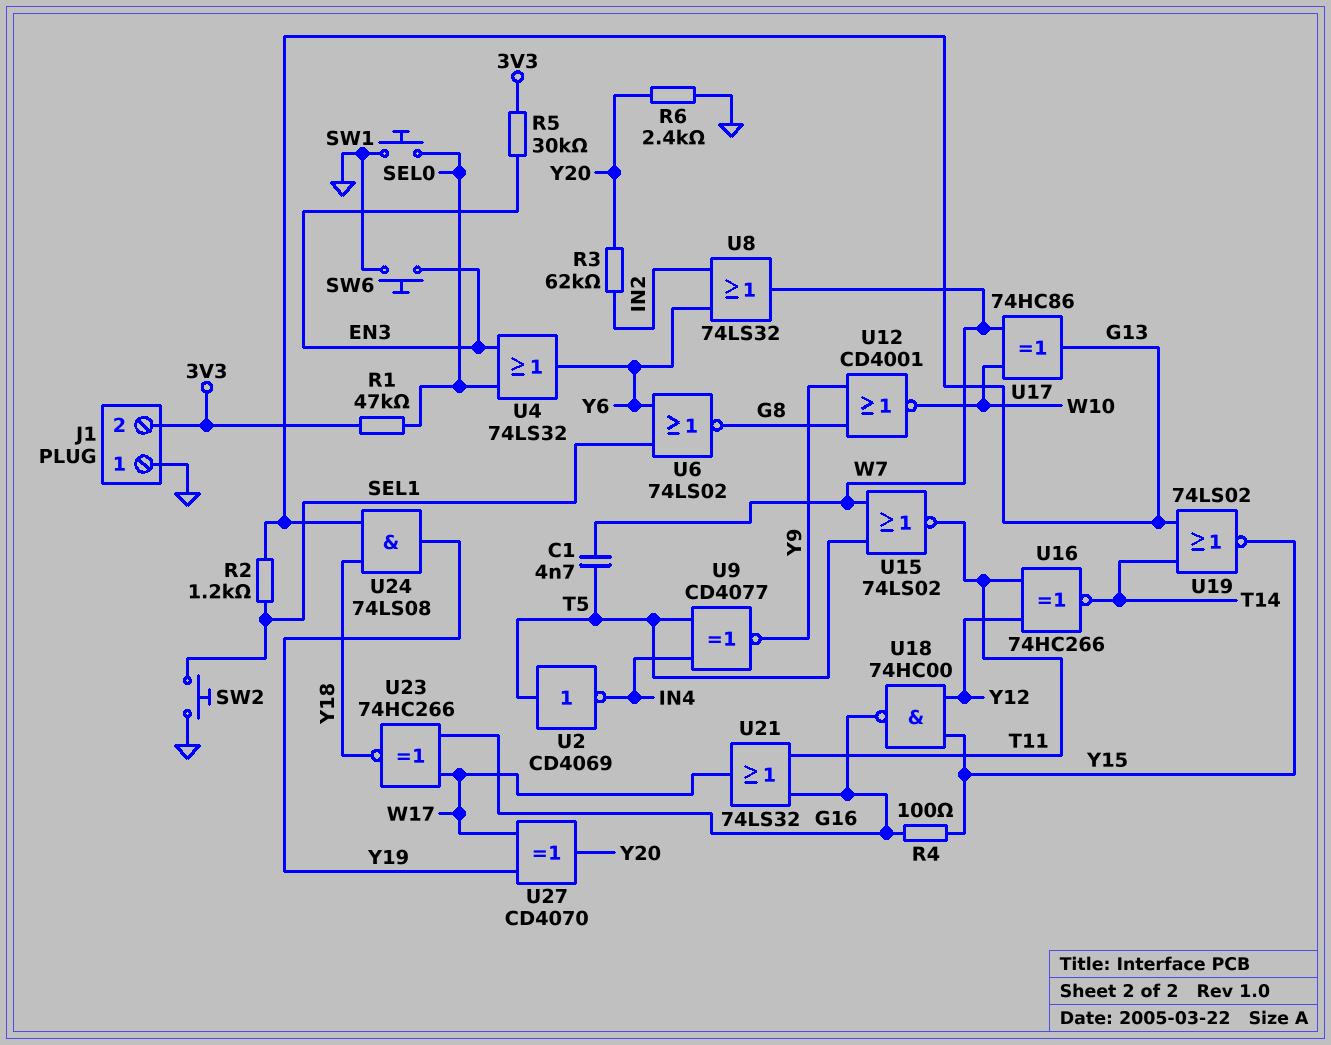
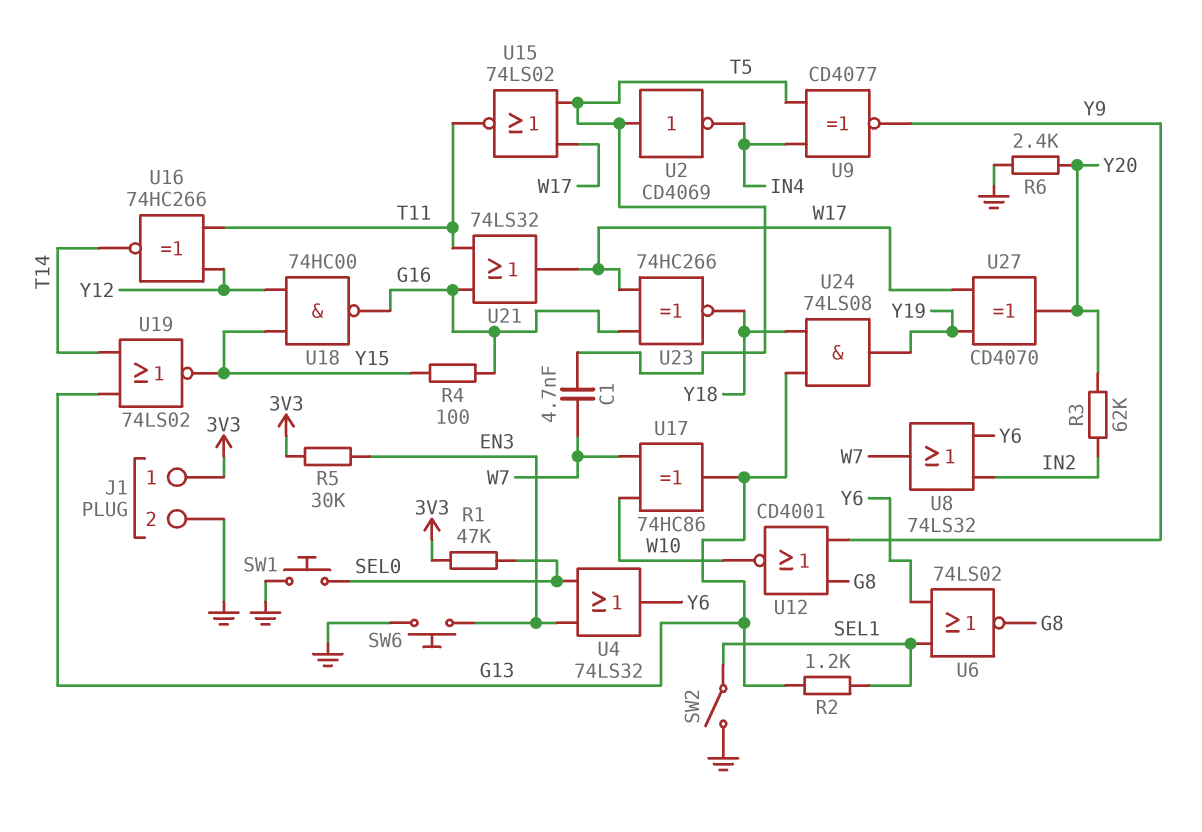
J1 pin 1: GND -> 3V3
J1 pin 2: 3V3 -> GND
SW2: button (GND, SEL1) -> switch (GND, SEL1)
U15: NOR 74LS02 (in T5, in W7, out T11) -> NOR 74LS02 (in T5, in W17, out T11)

